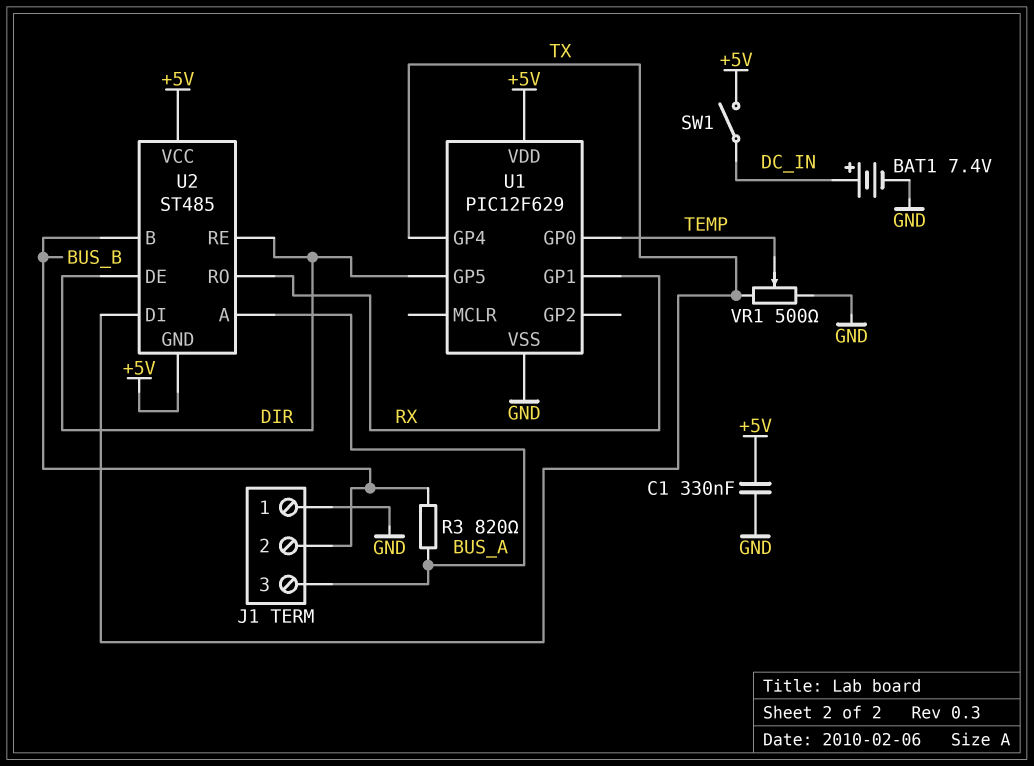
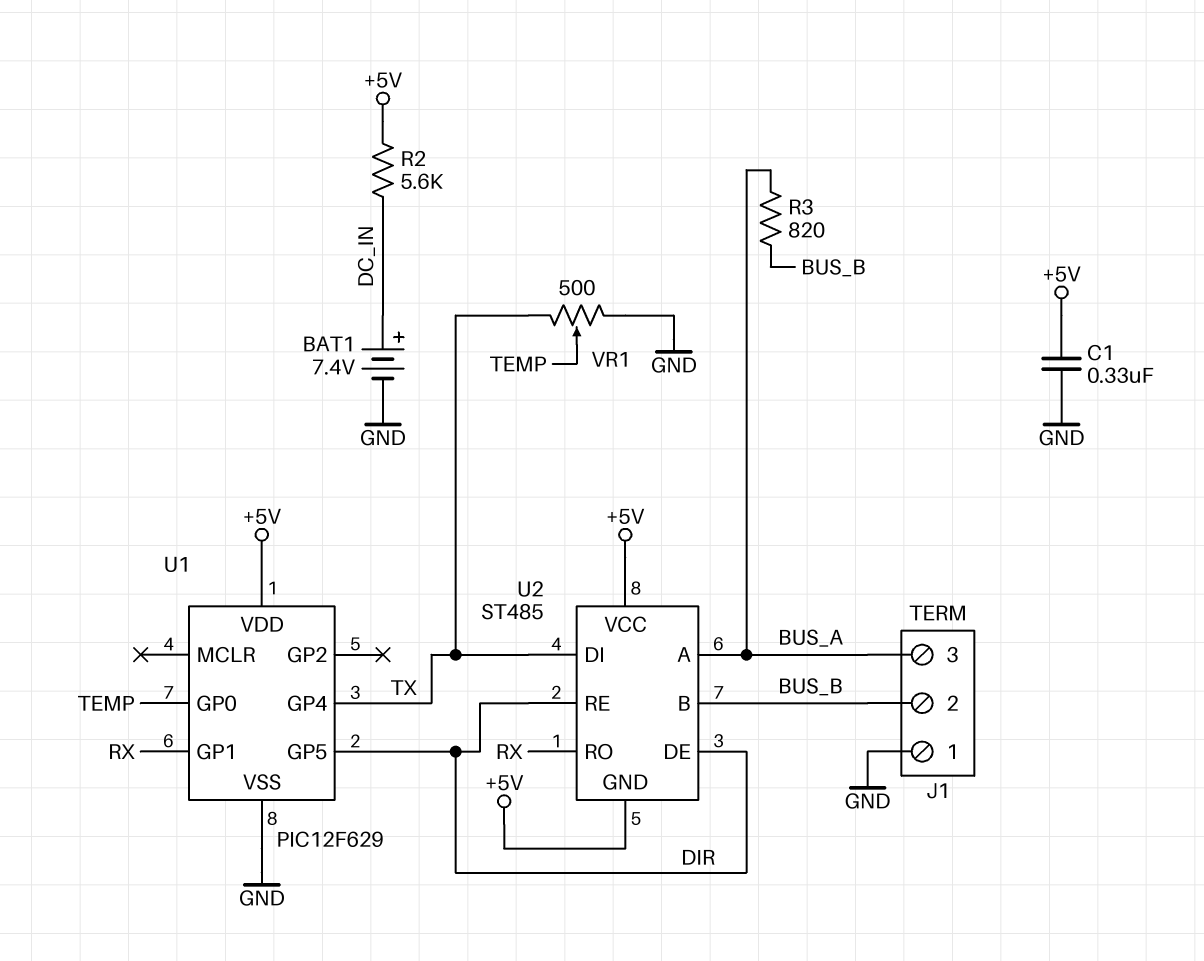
R2: none -> 5.6k (+5V, DC_IN)
SW1: switch (+5V, DC_IN) -> none

